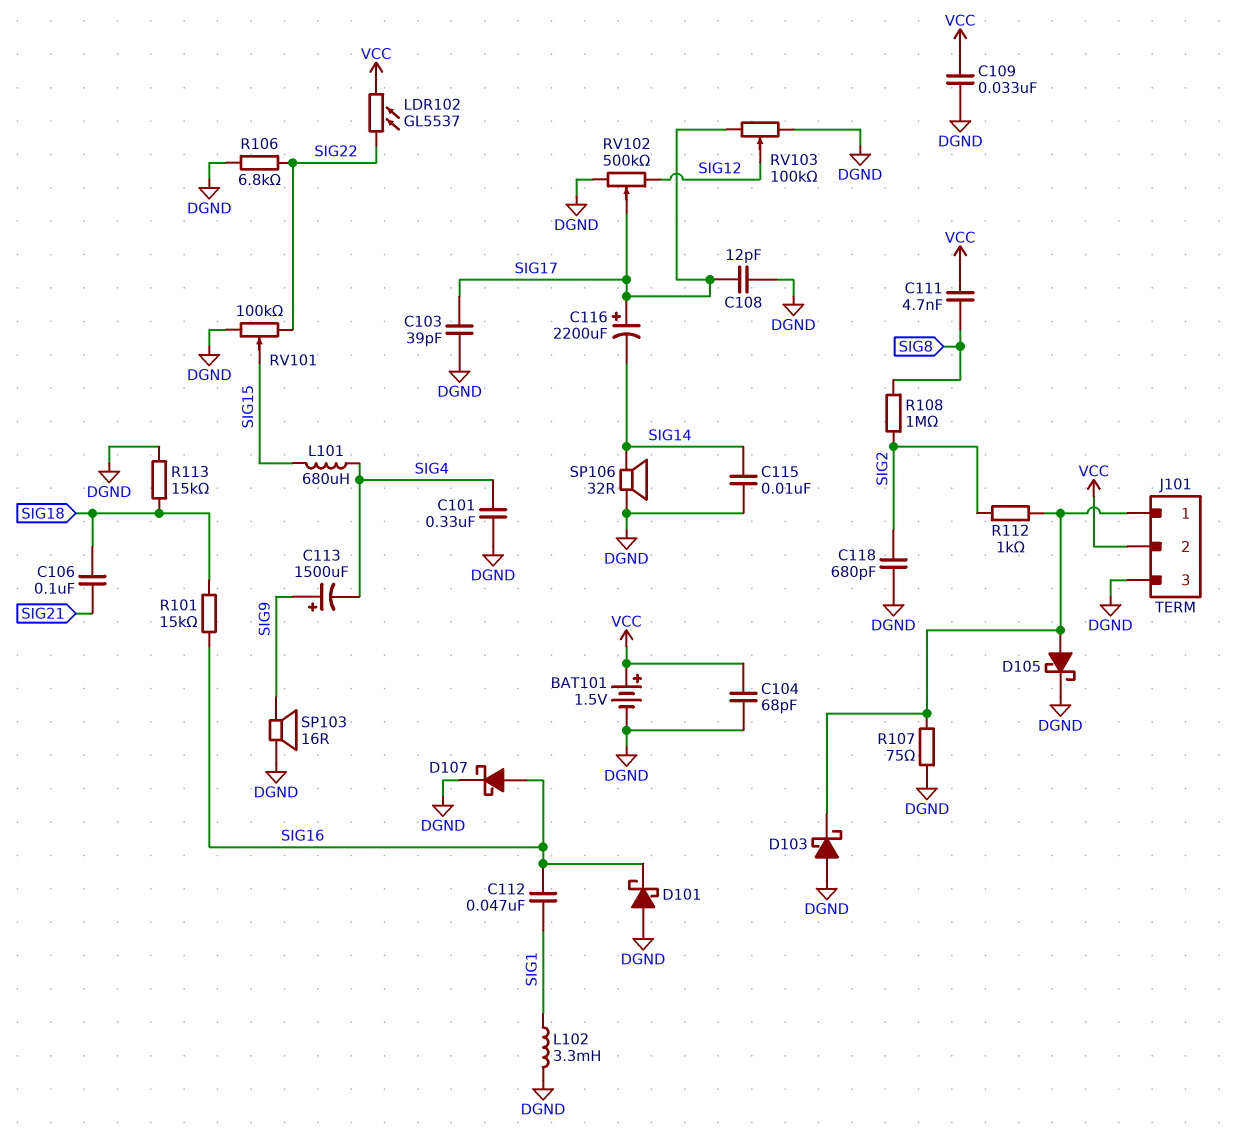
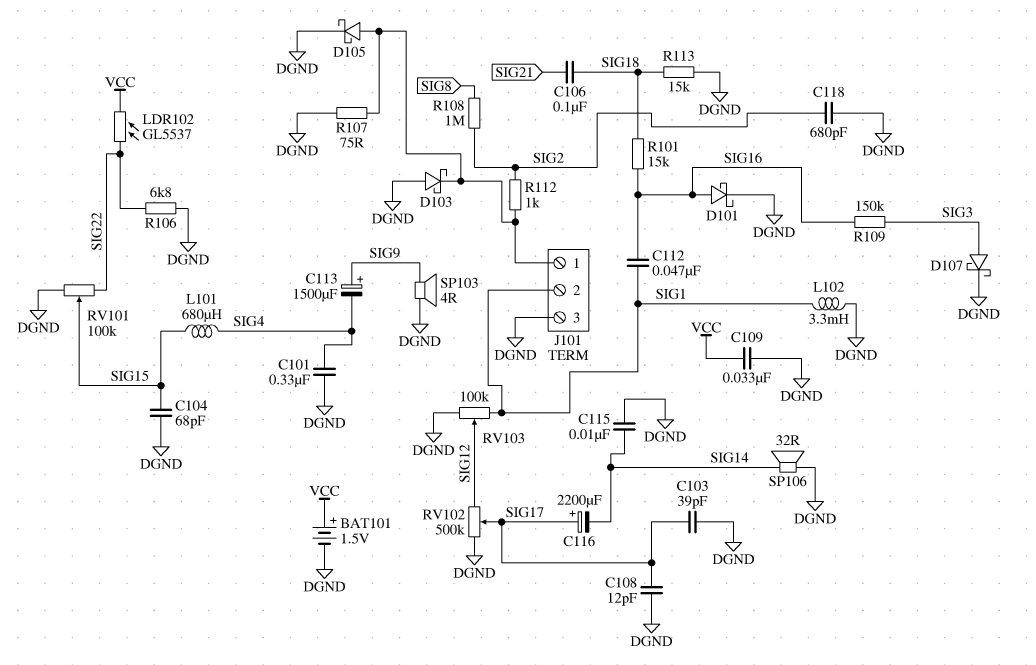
C104: 68pF (DGND, VCC) -> 68pF (DGND, SIG15)
C111: 4.7nF (SIG8, VCC) -> none
D101: schottky (A DGND, K SIG16) -> schottky (A SIG16, K DGND)
D107: schottky (A SIG16, K DGND) -> schottky (A SIG3, K DGND)
J101 pin 2: VCC -> SIG1
R109: none -> 150k (SIG3, SIG16)
RV103: 100k (DGND, SIG17, wiper SIG12) -> 100k (DGND, SIG1, wiper SIG12)
SP103: speaker 16R (DGND, SIG9) -> speaker 4R (DGND, SIG9)

